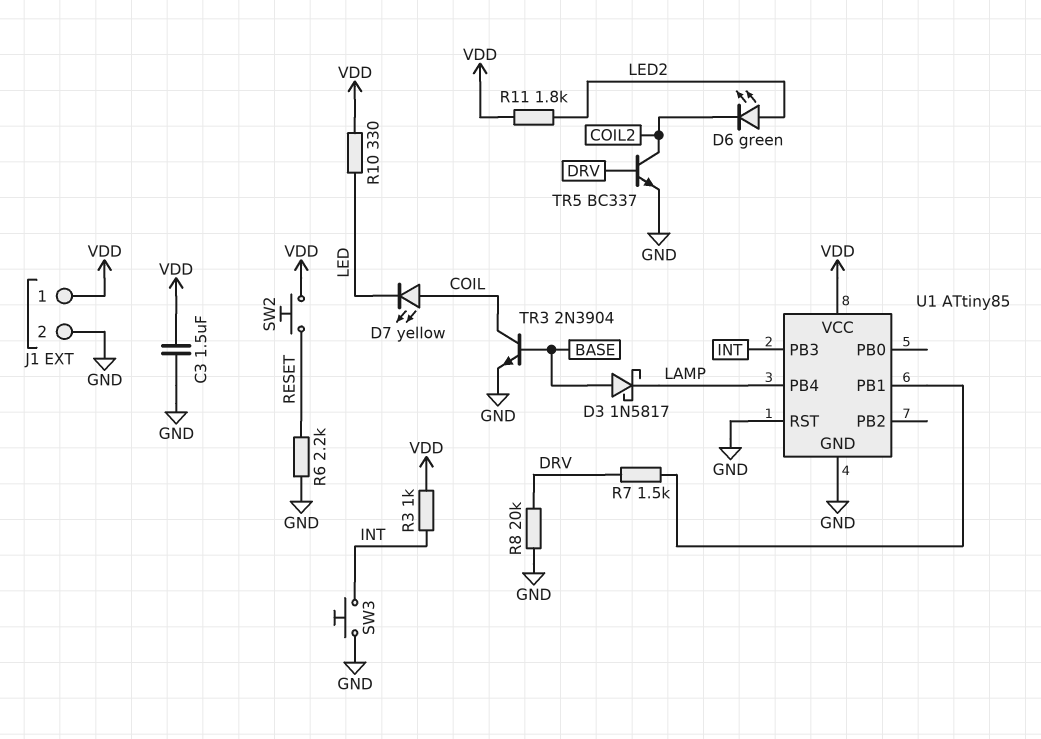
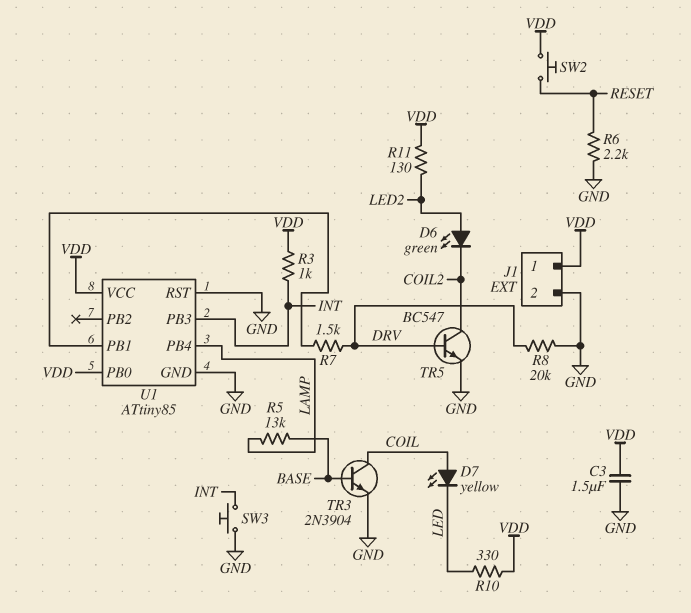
D3: schottky 1N5817 (A BASE, K LAMP) -> none
R5: none -> 13k (BASE, LAMP)
R11: 1.8k (LED2, VDD) -> 130 (LED2, VDD)
TR5: NPN BC337 (B DRV, C COIL2, E GND) -> NPN BC547 (B DRV, C COIL2, E GND)
U1 pin PB0: none -> VDD

